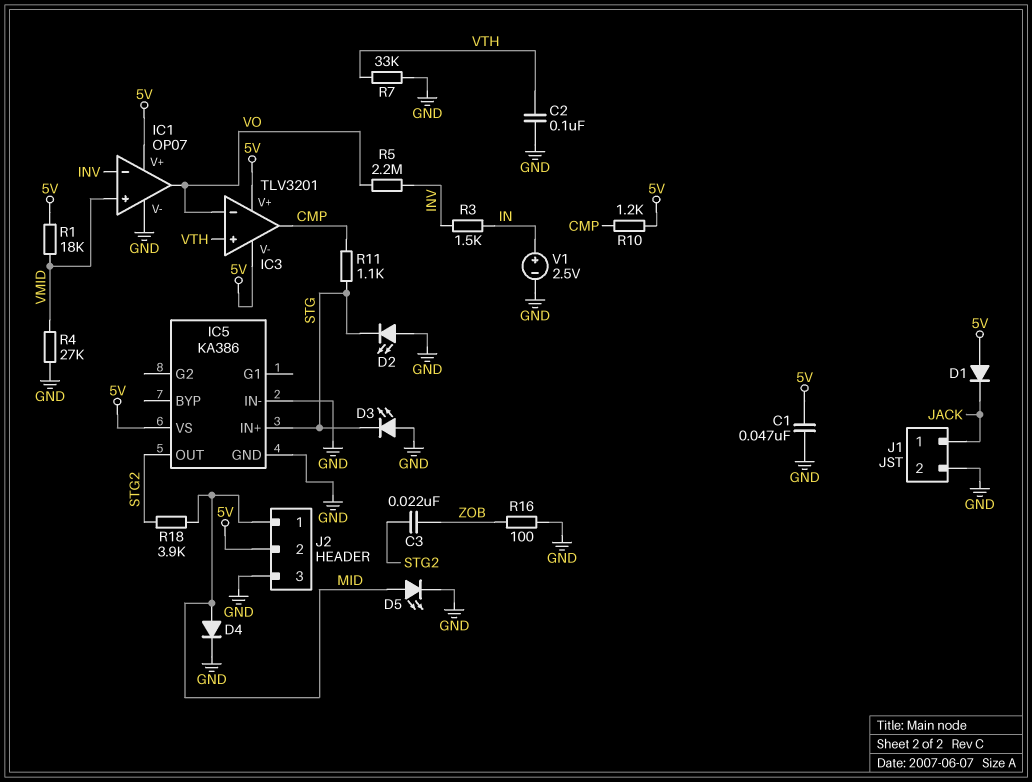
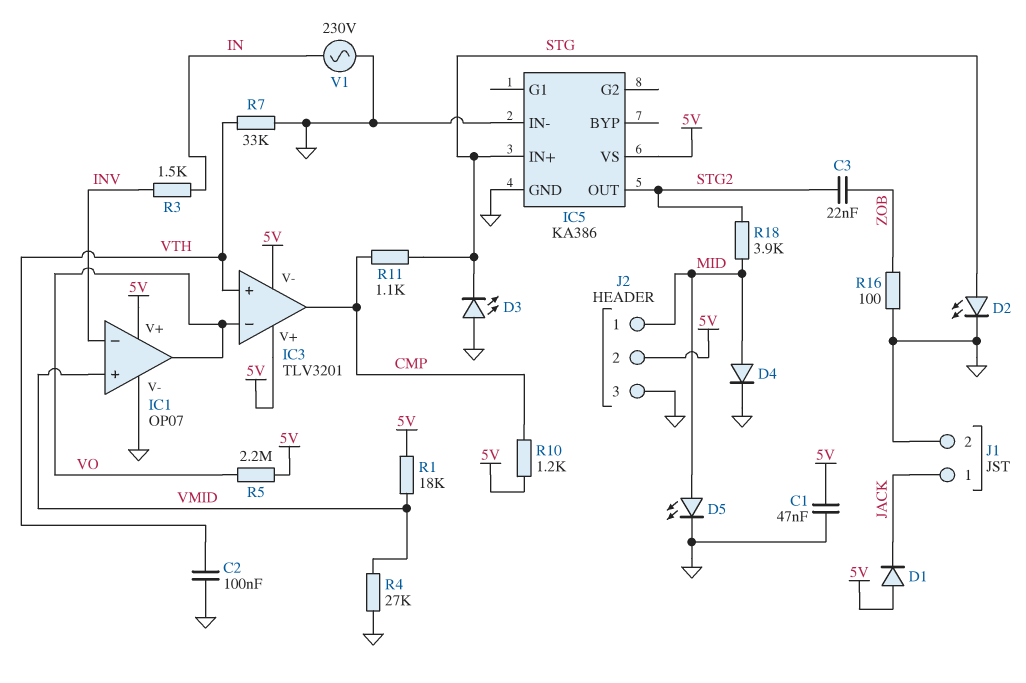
D2: LED (A GND, K STG) -> LED (A STG, K GND)
R5: 2.2M (INV, VO) -> 2.2M (5V, VO)
V1: 2.5V (plus IN, minus GND) -> AC 230V (GND, IN)

